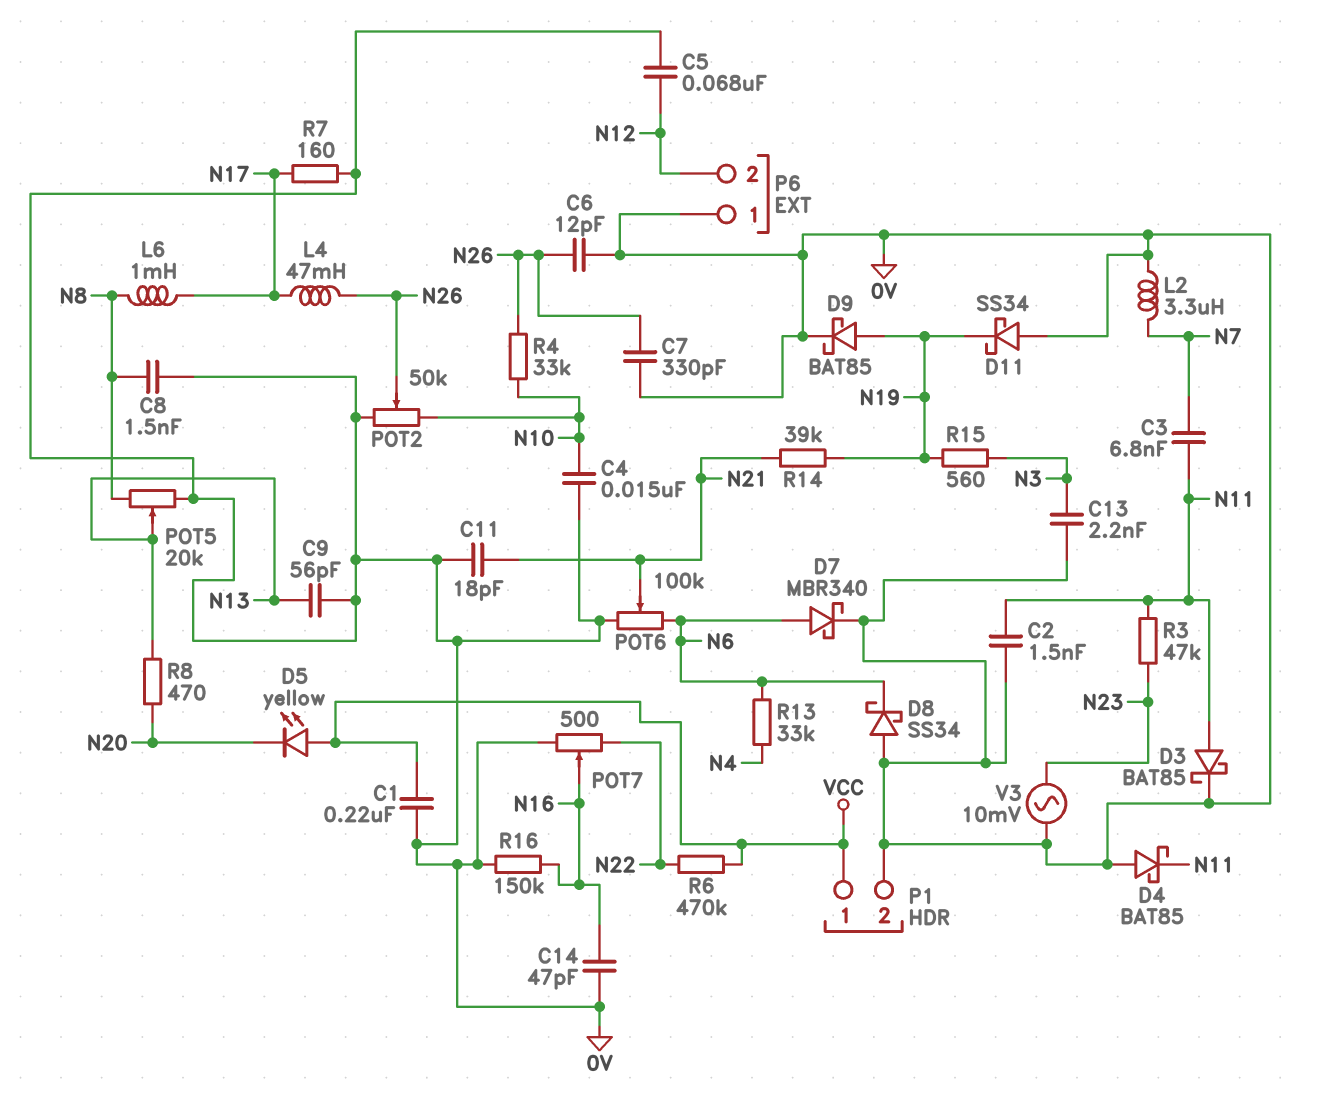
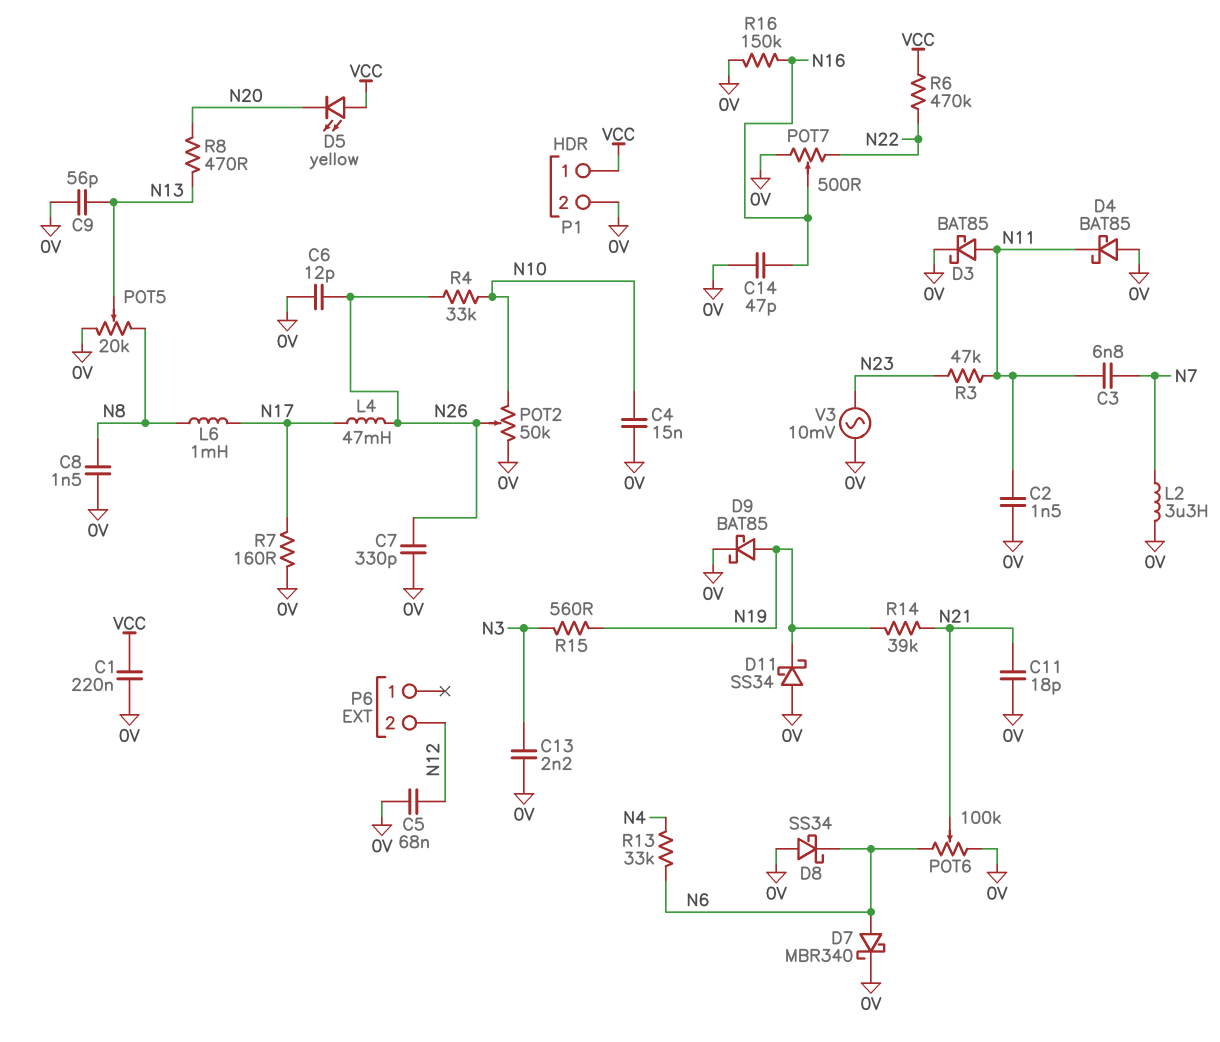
P6 pin 1: 0V -> none

